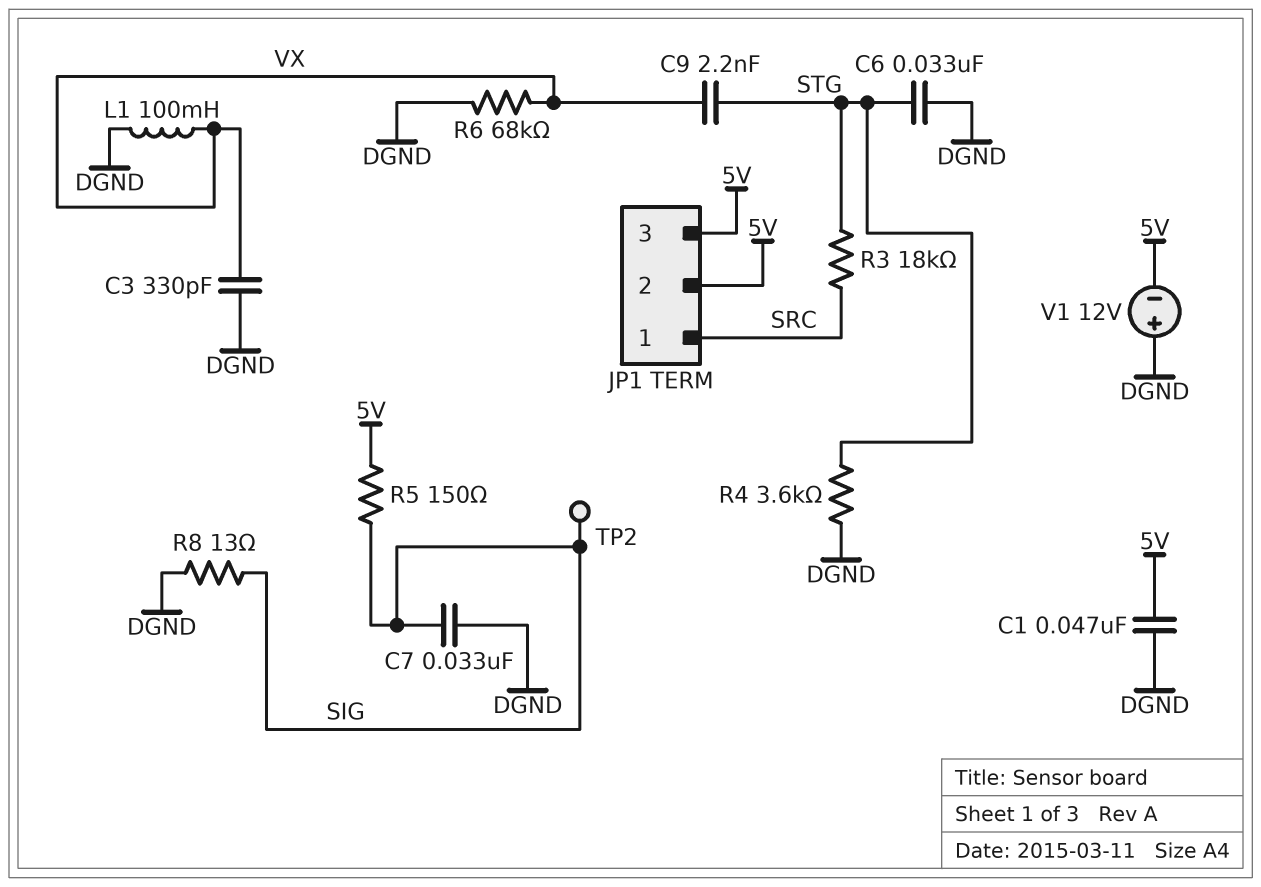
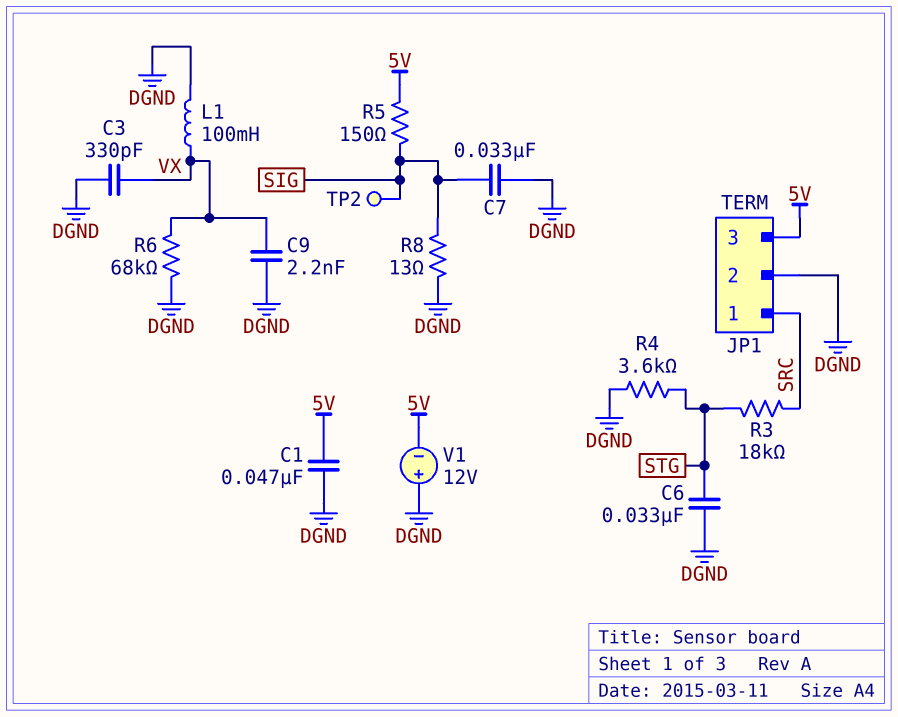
C9: 2.2nF (STG, VX) -> 2.2nF (DGND, VX)
JP1 pin 2: 5V -> DGND

